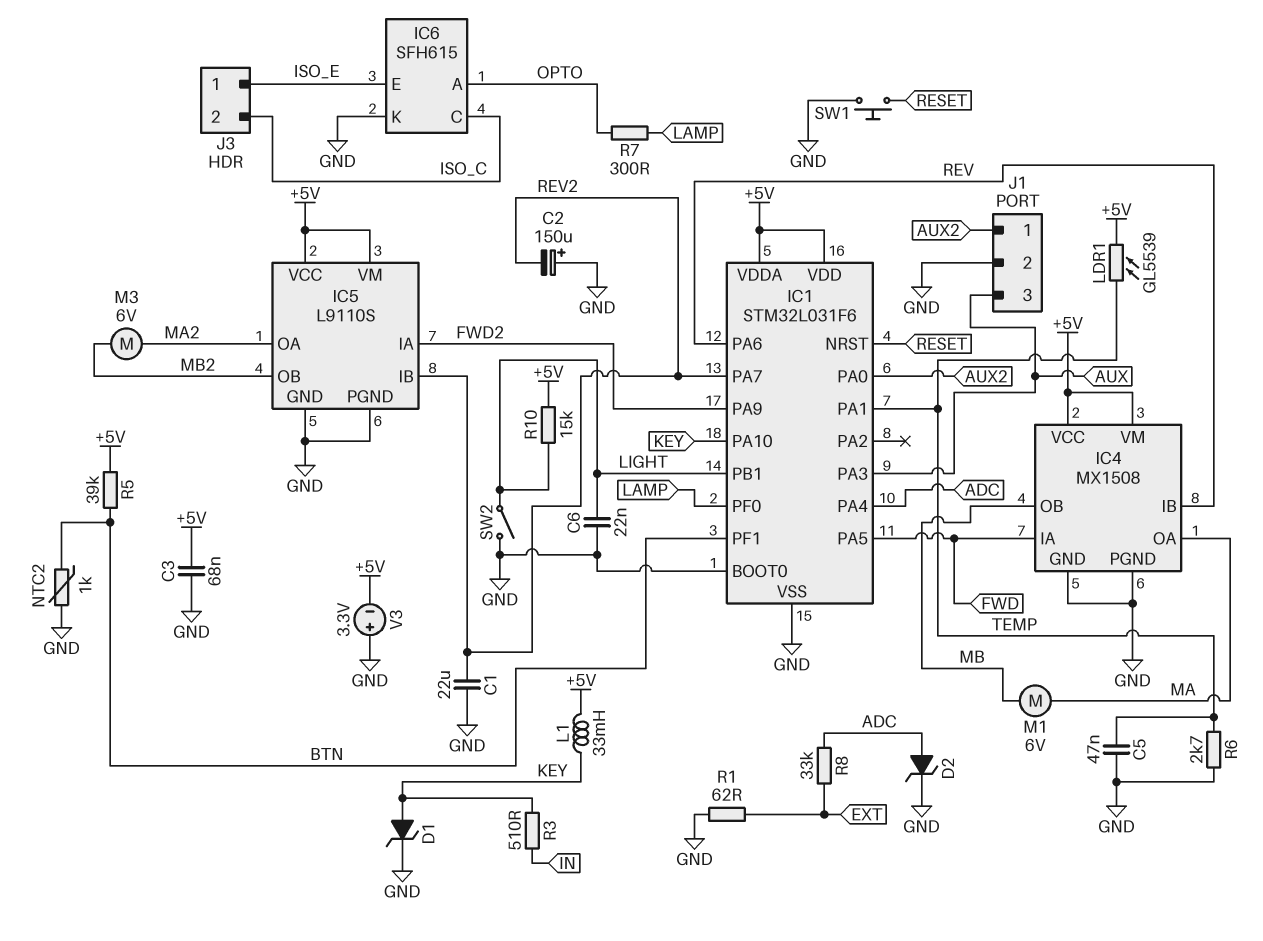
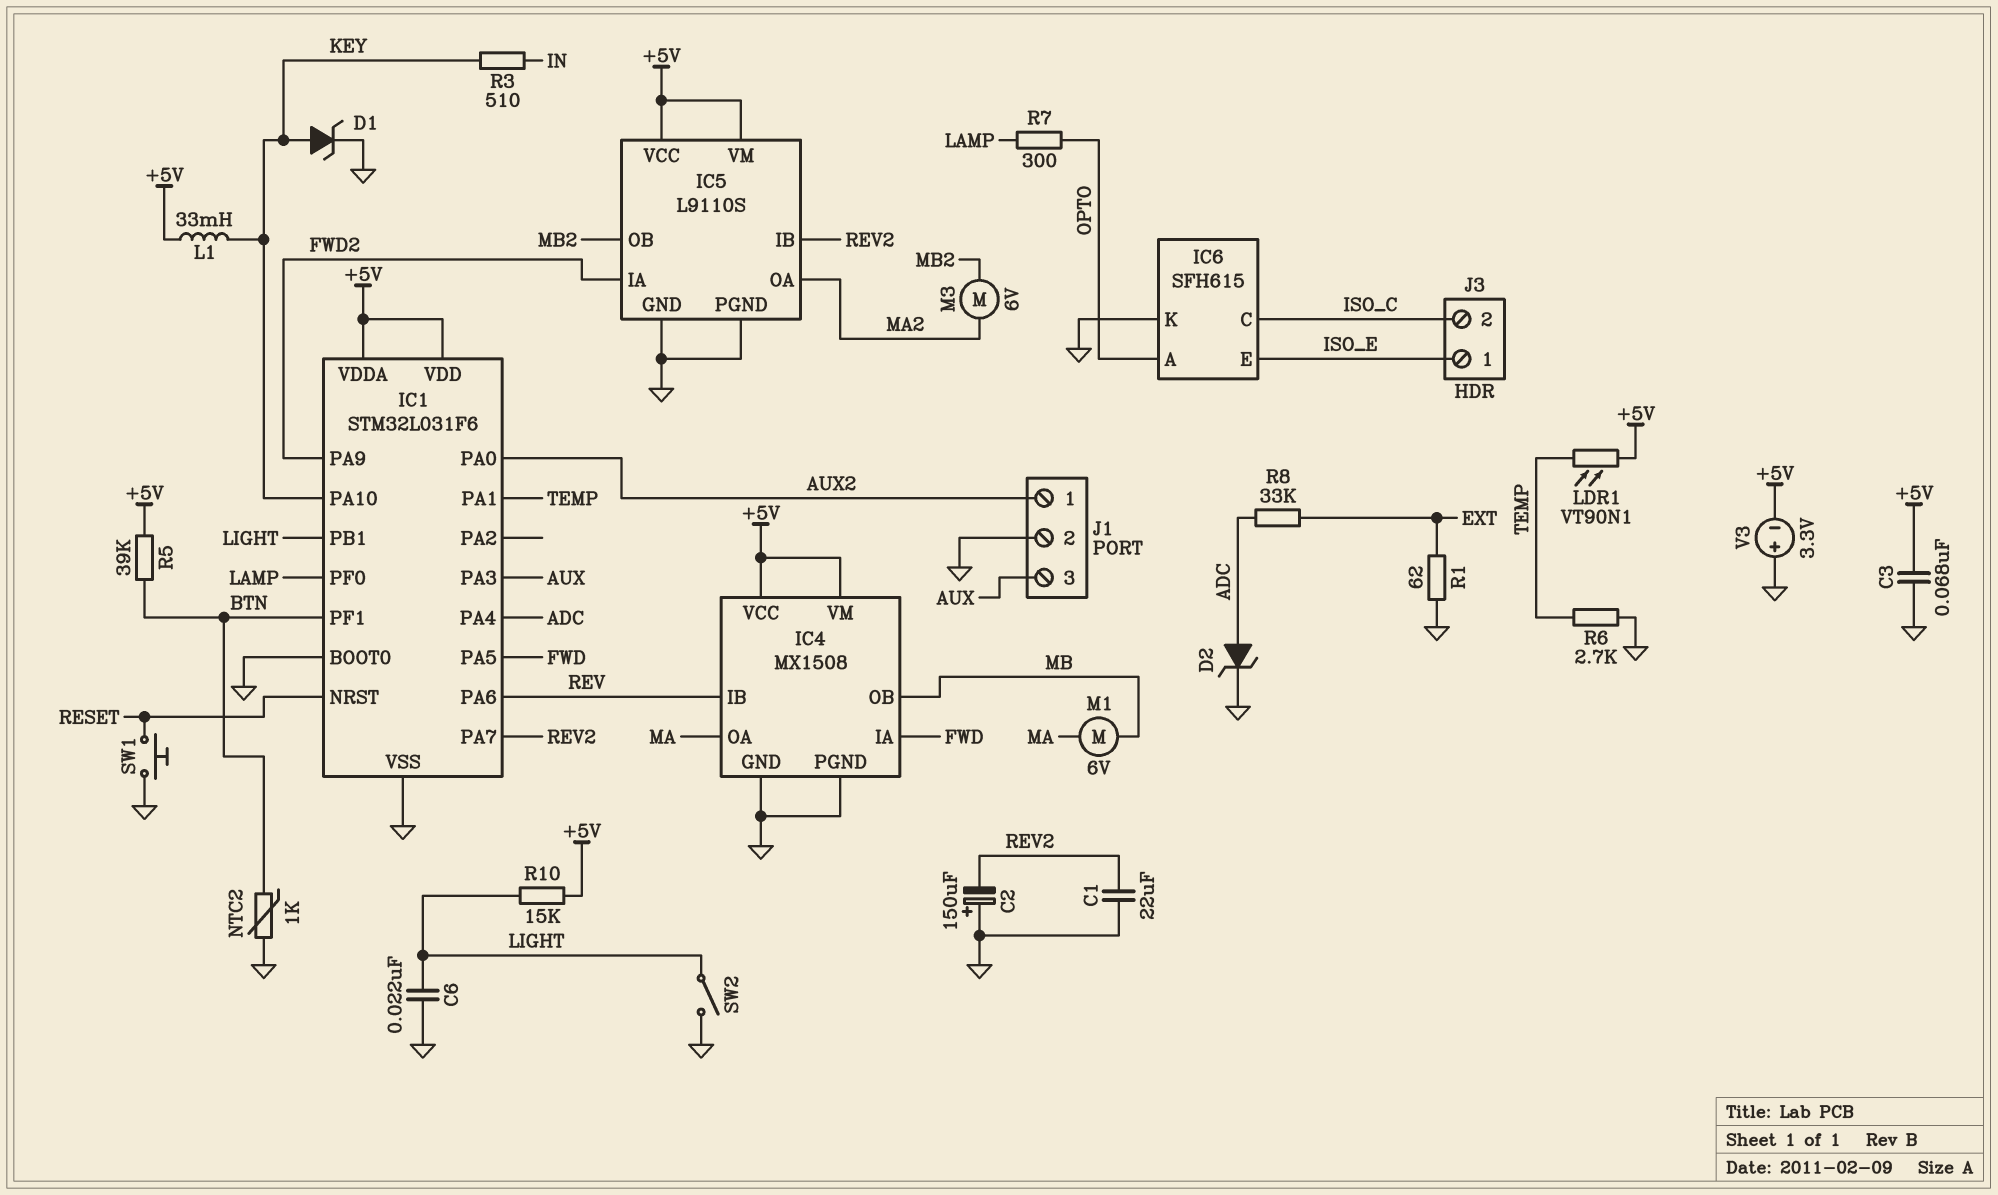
C5: 47nF (GND, TEMP) -> none
LDR1: GL5539 (+5V, TEMP) -> VT90N1 (+5V, TEMP)

